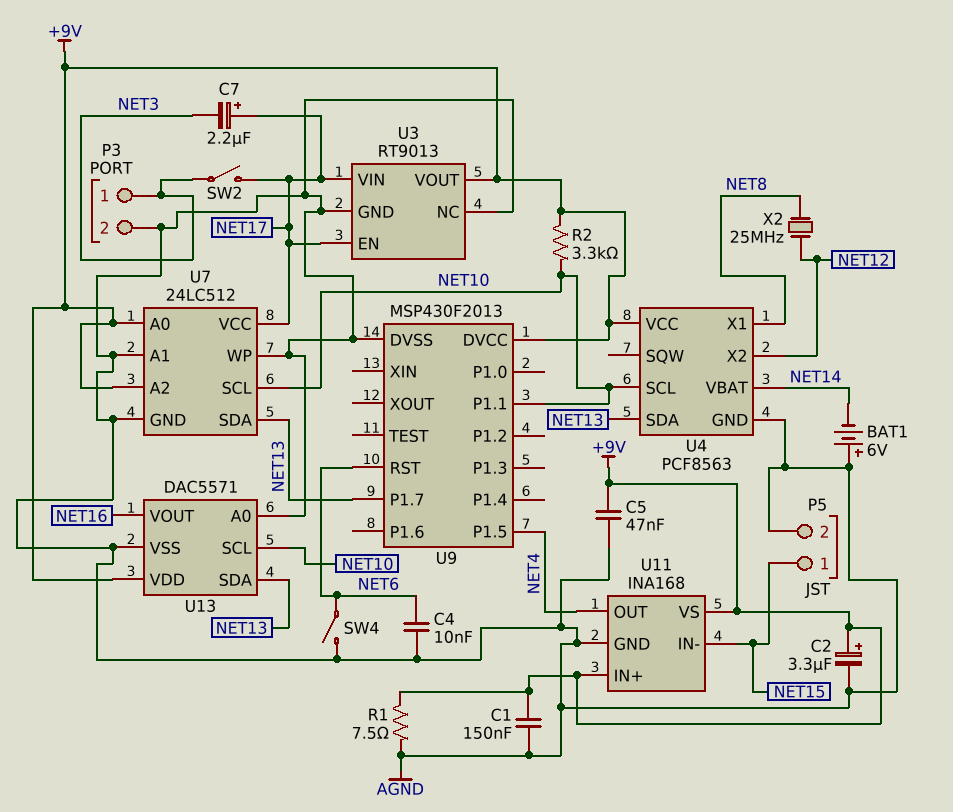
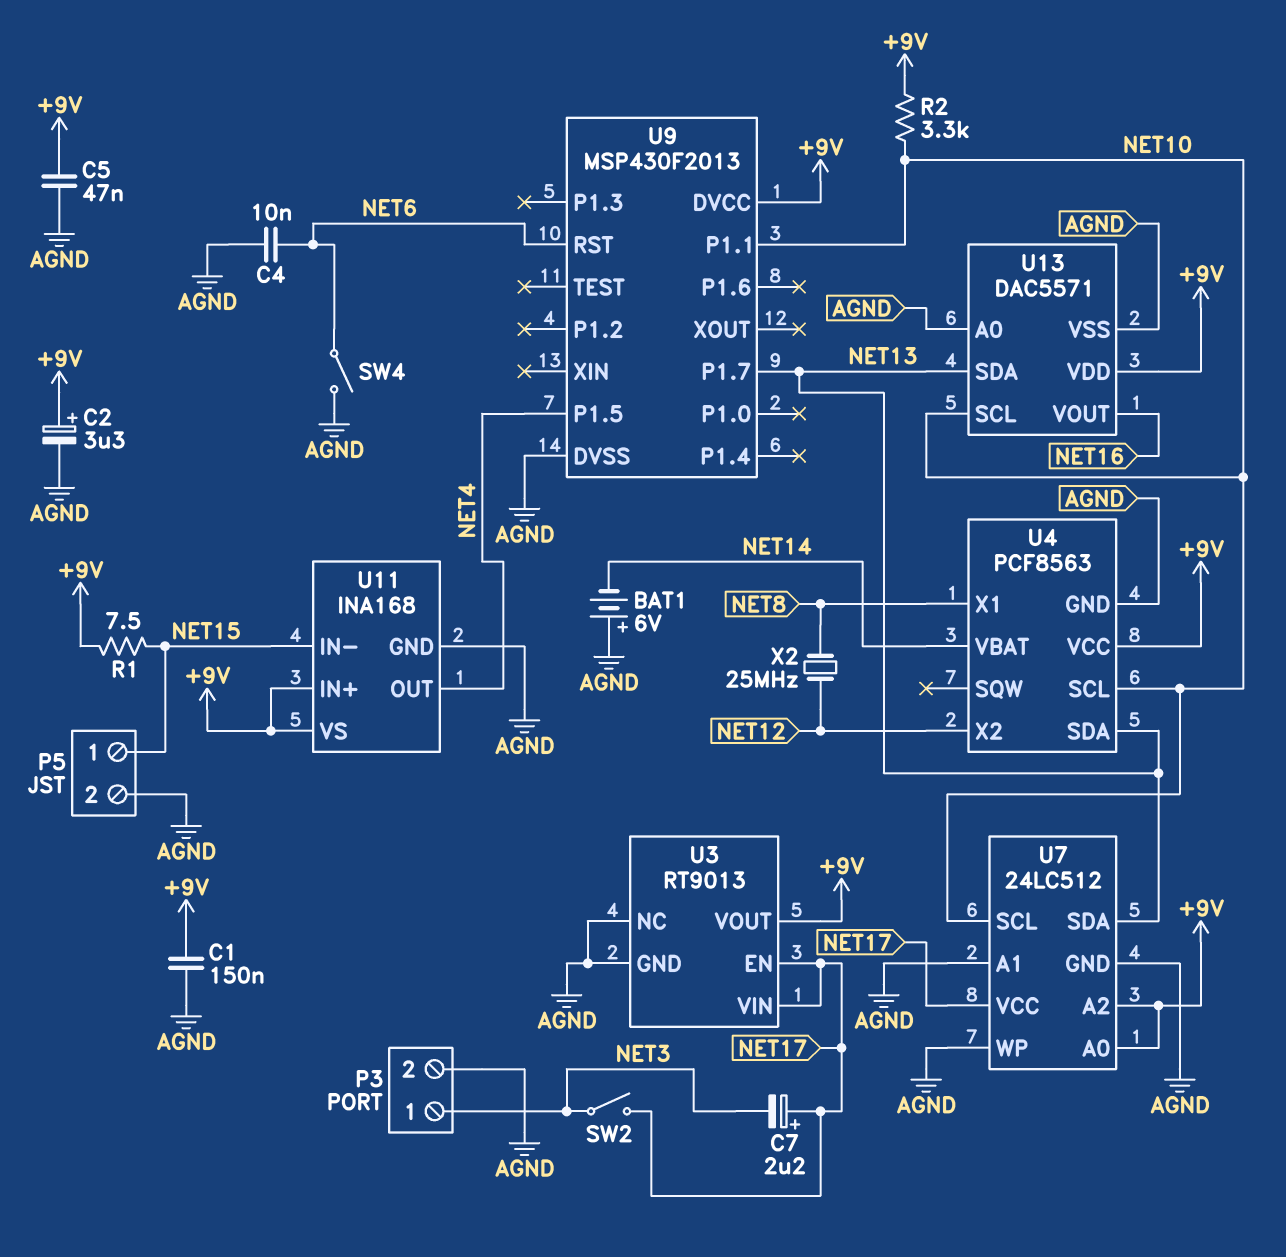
R1: 7.5 (+9V, AGND) -> 7.5 (+9V, NET15)

